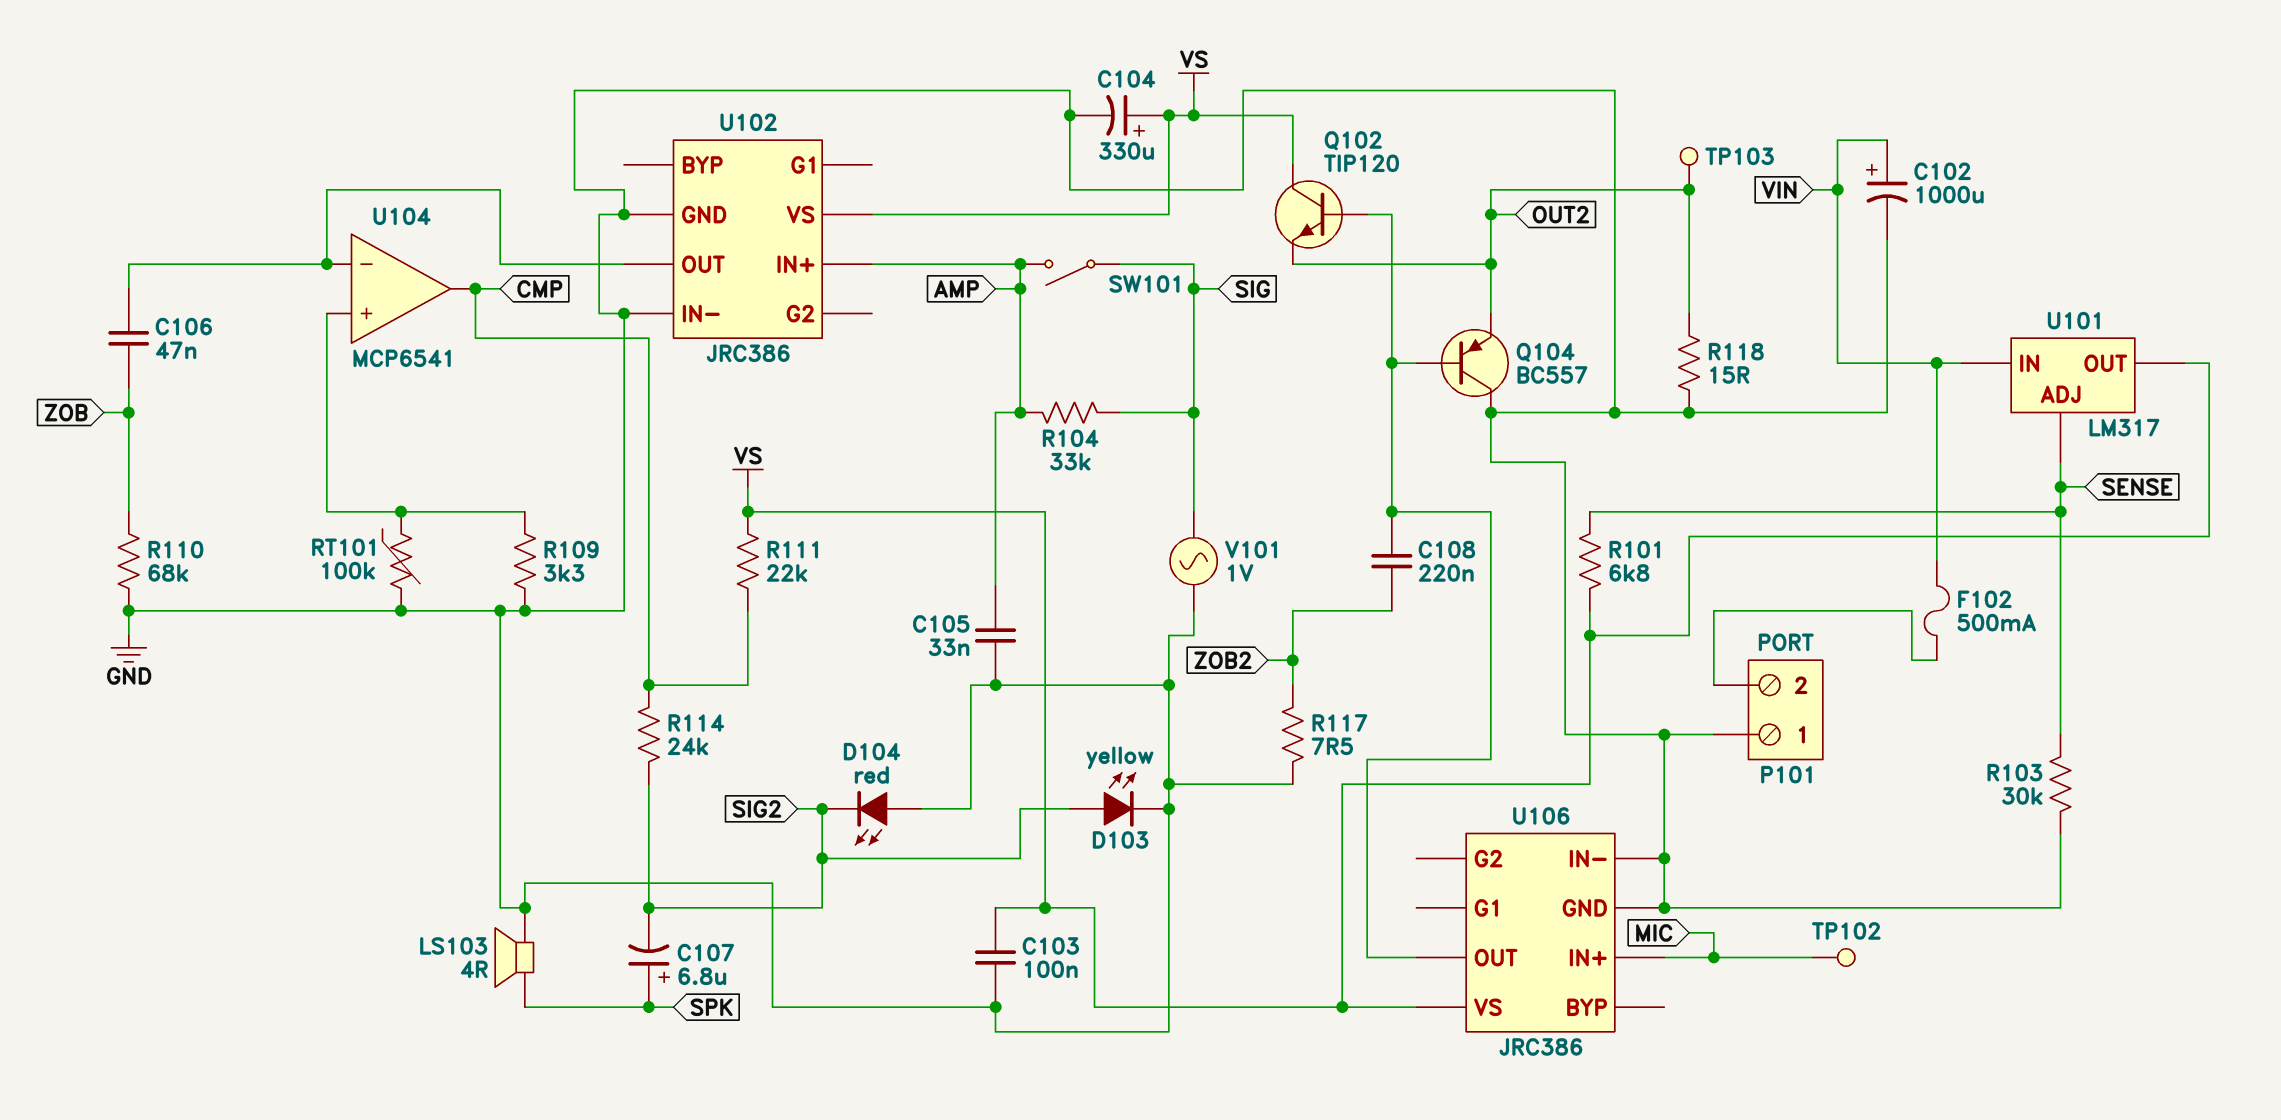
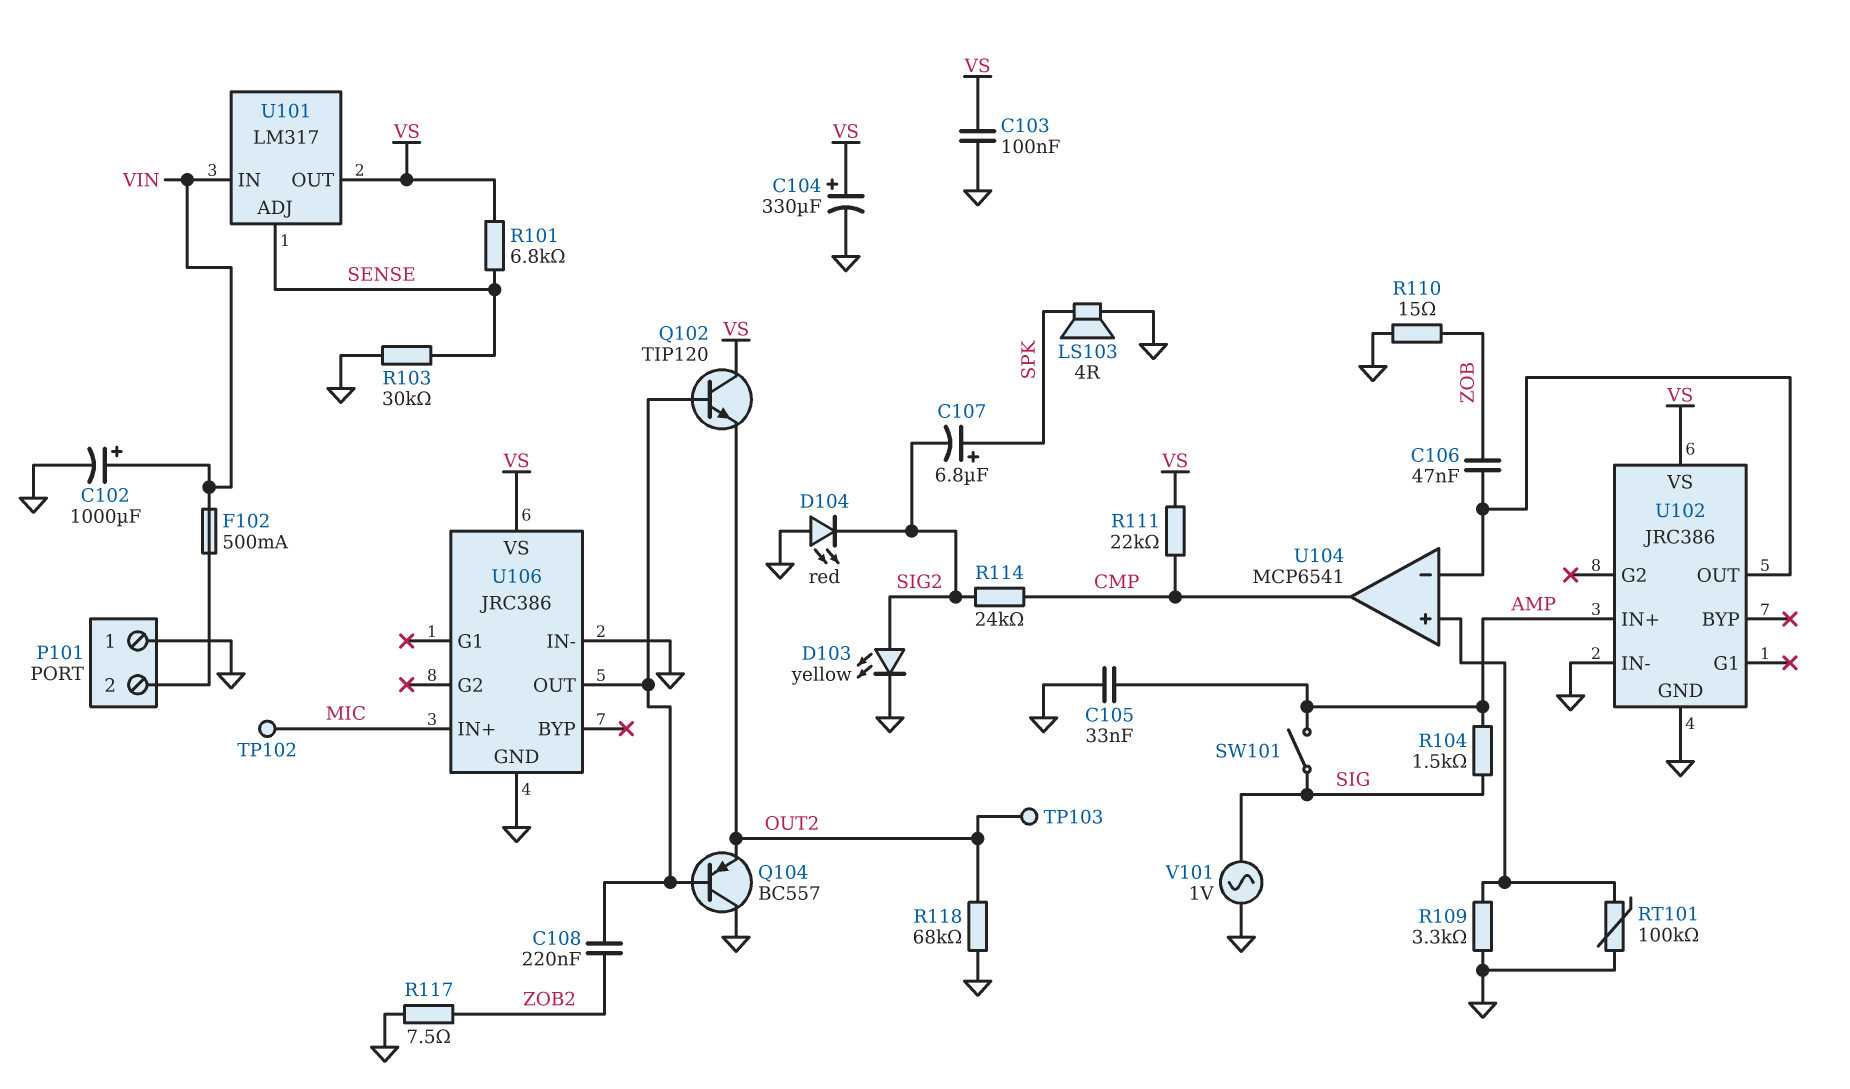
R104: 33k (AMP, SIG) -> 1.5k (AMP, SIG)
R110: 68k (GND, ZOB) -> 15 (GND, ZOB)
R118: 15 (GND, OUT2) -> 68k (GND, OUT2)

